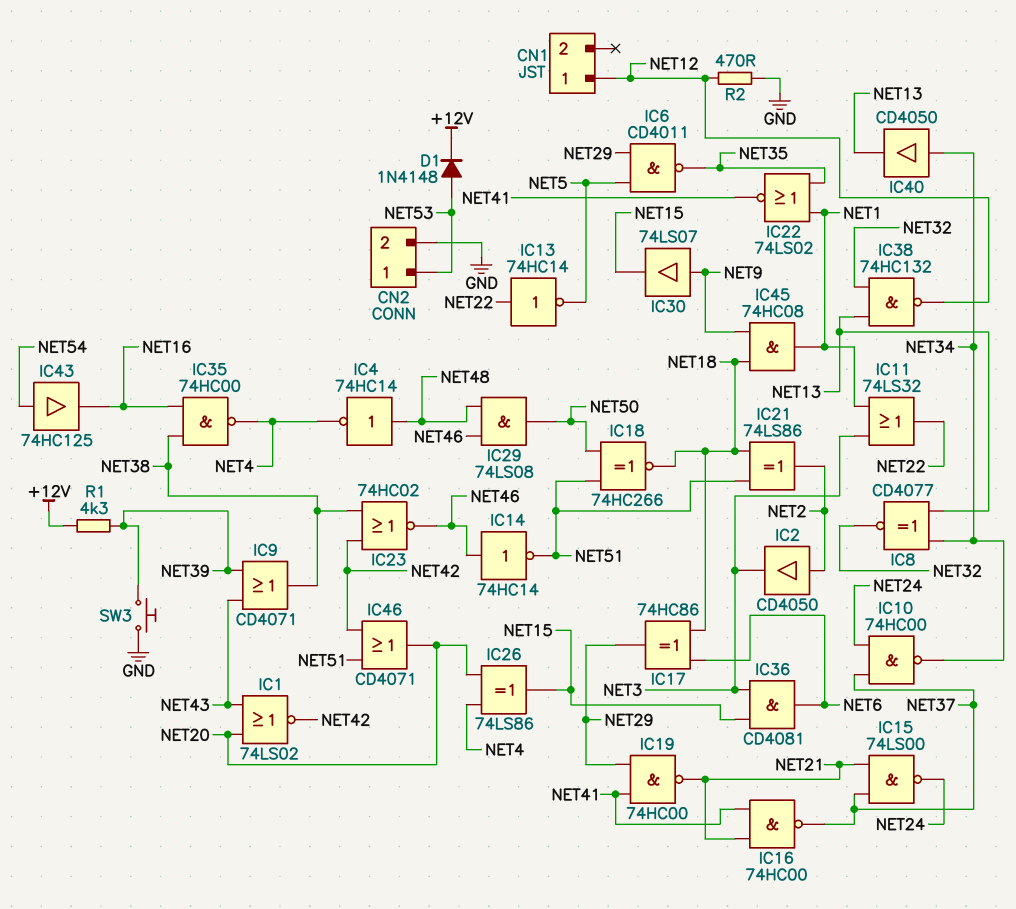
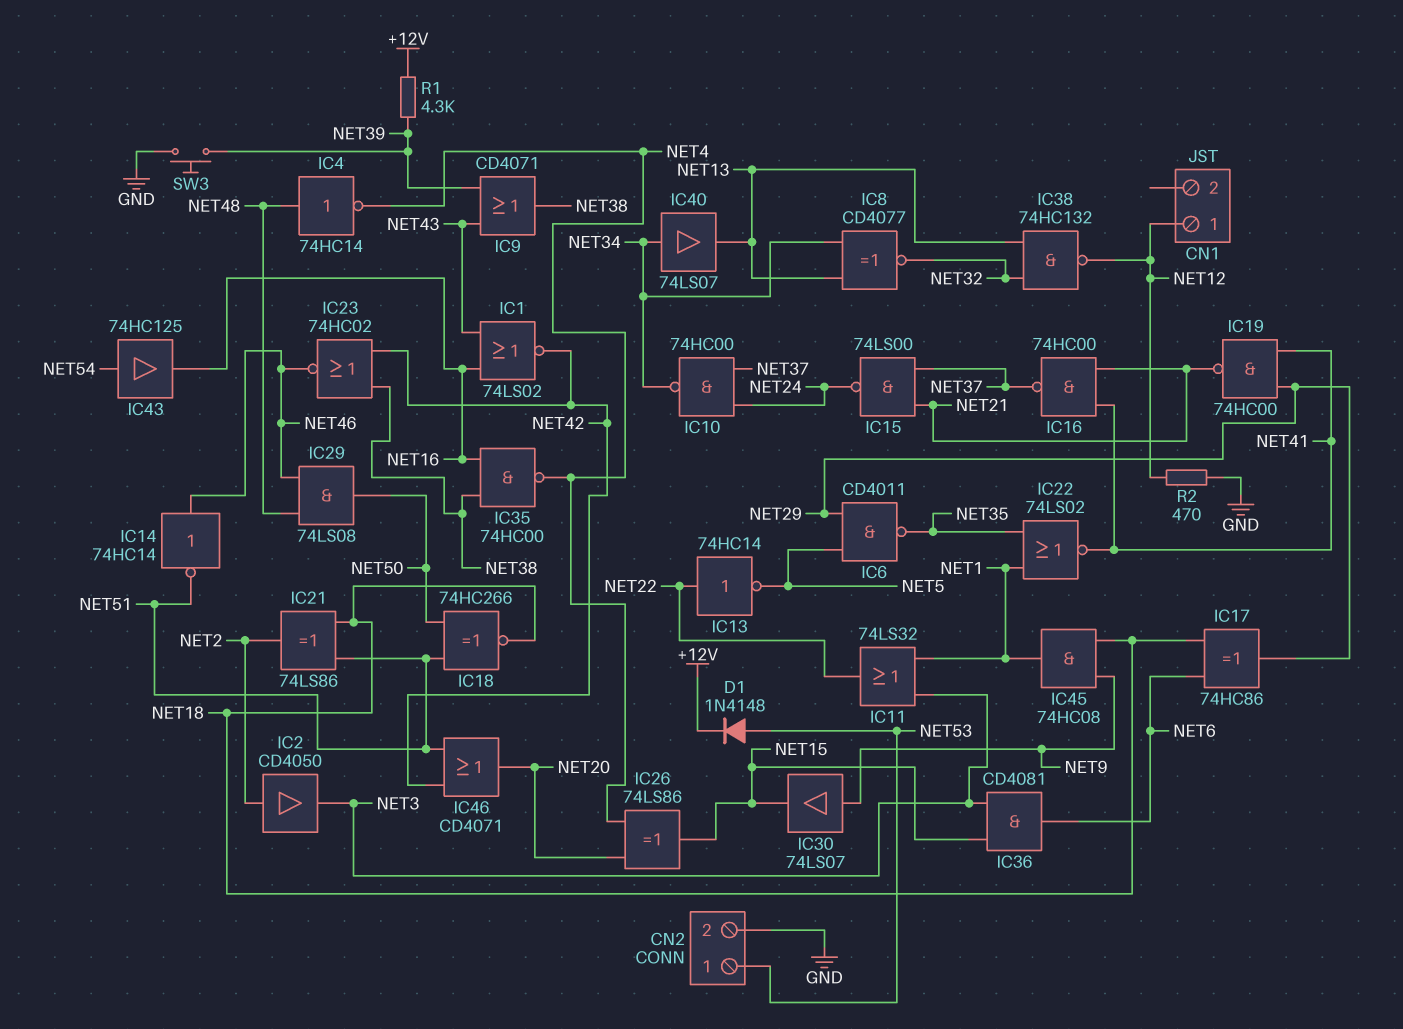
IC1: NOR 74LS02 (in NET20, in NET43, out NET42) -> NOR 74LS02 (in NET16, in NET43, out NET42)
IC40: buffer CD4050 (in NET34, out NET13) -> buffer 74LS07 (in NET34, out NET13)

